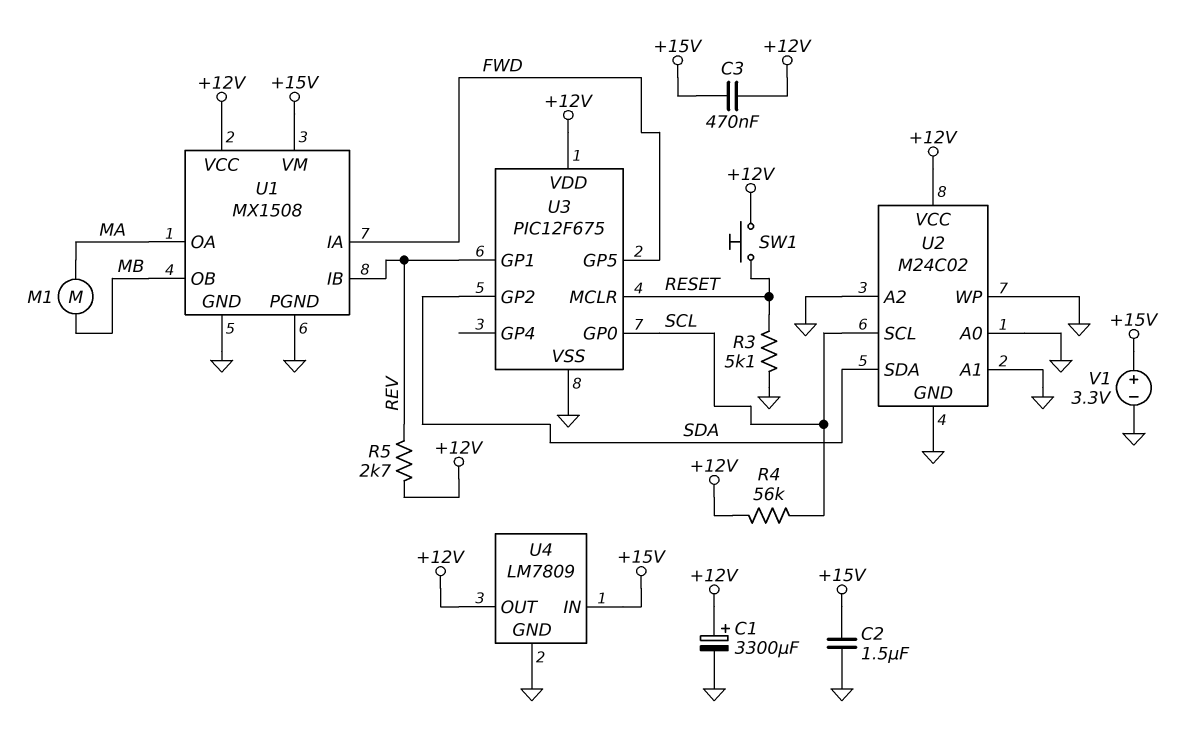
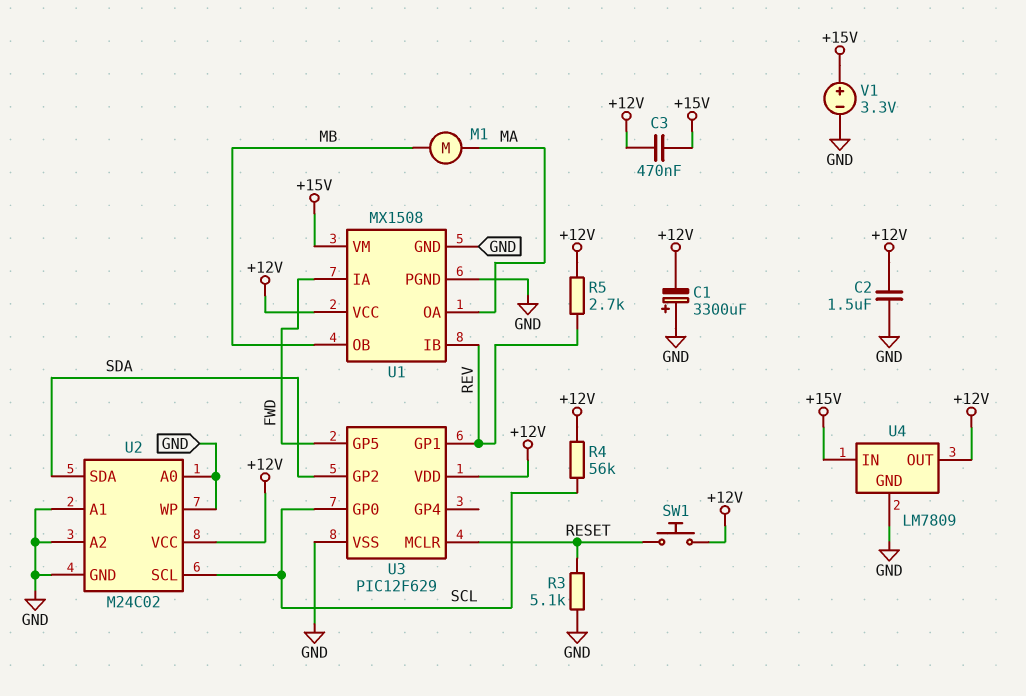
C1: 3300uF (plus +12V, minus GND) -> 3300uF (plus GND, minus +12V)
C2: 1.5uF (+15V, GND) -> 1.5uF (+12V, GND)
U3: PIC12F675 -> PIC12F629

